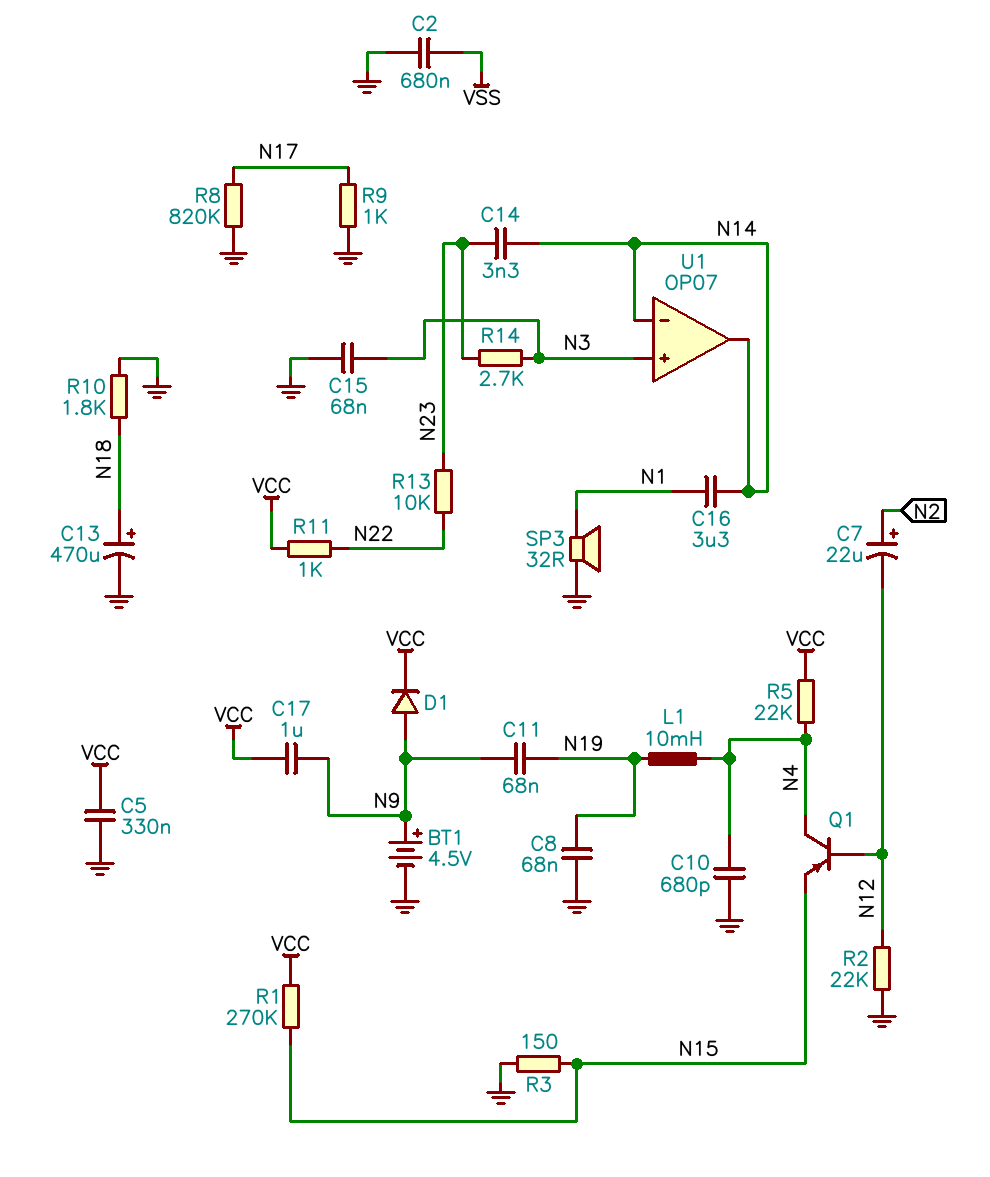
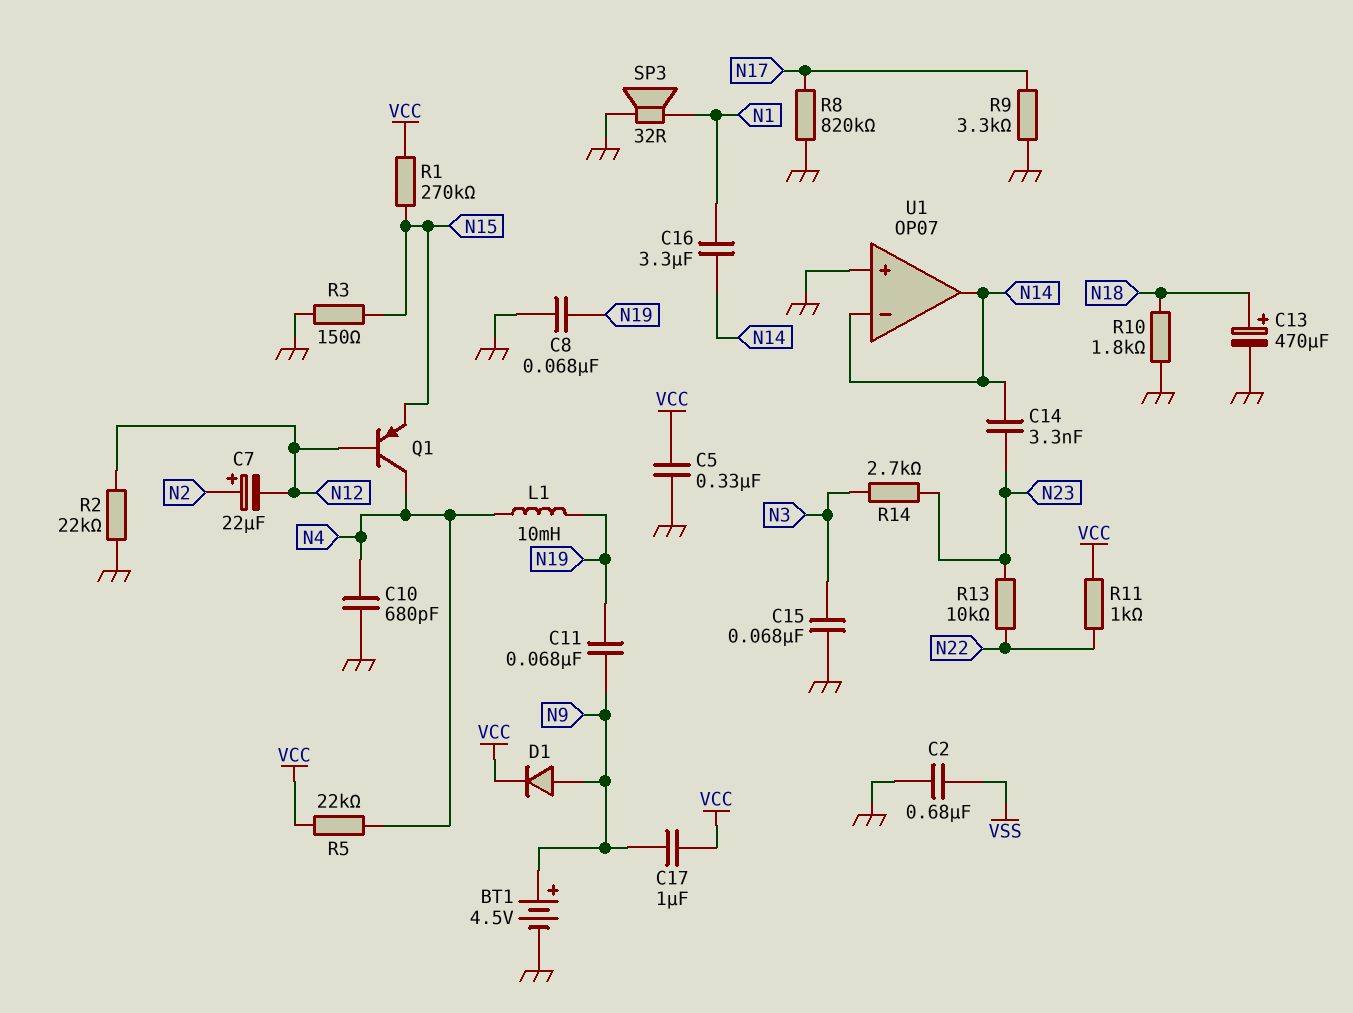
R9: 1k (GND, N17) -> 3.3k (GND, N17)
U1 pin in+: N3 -> GND

